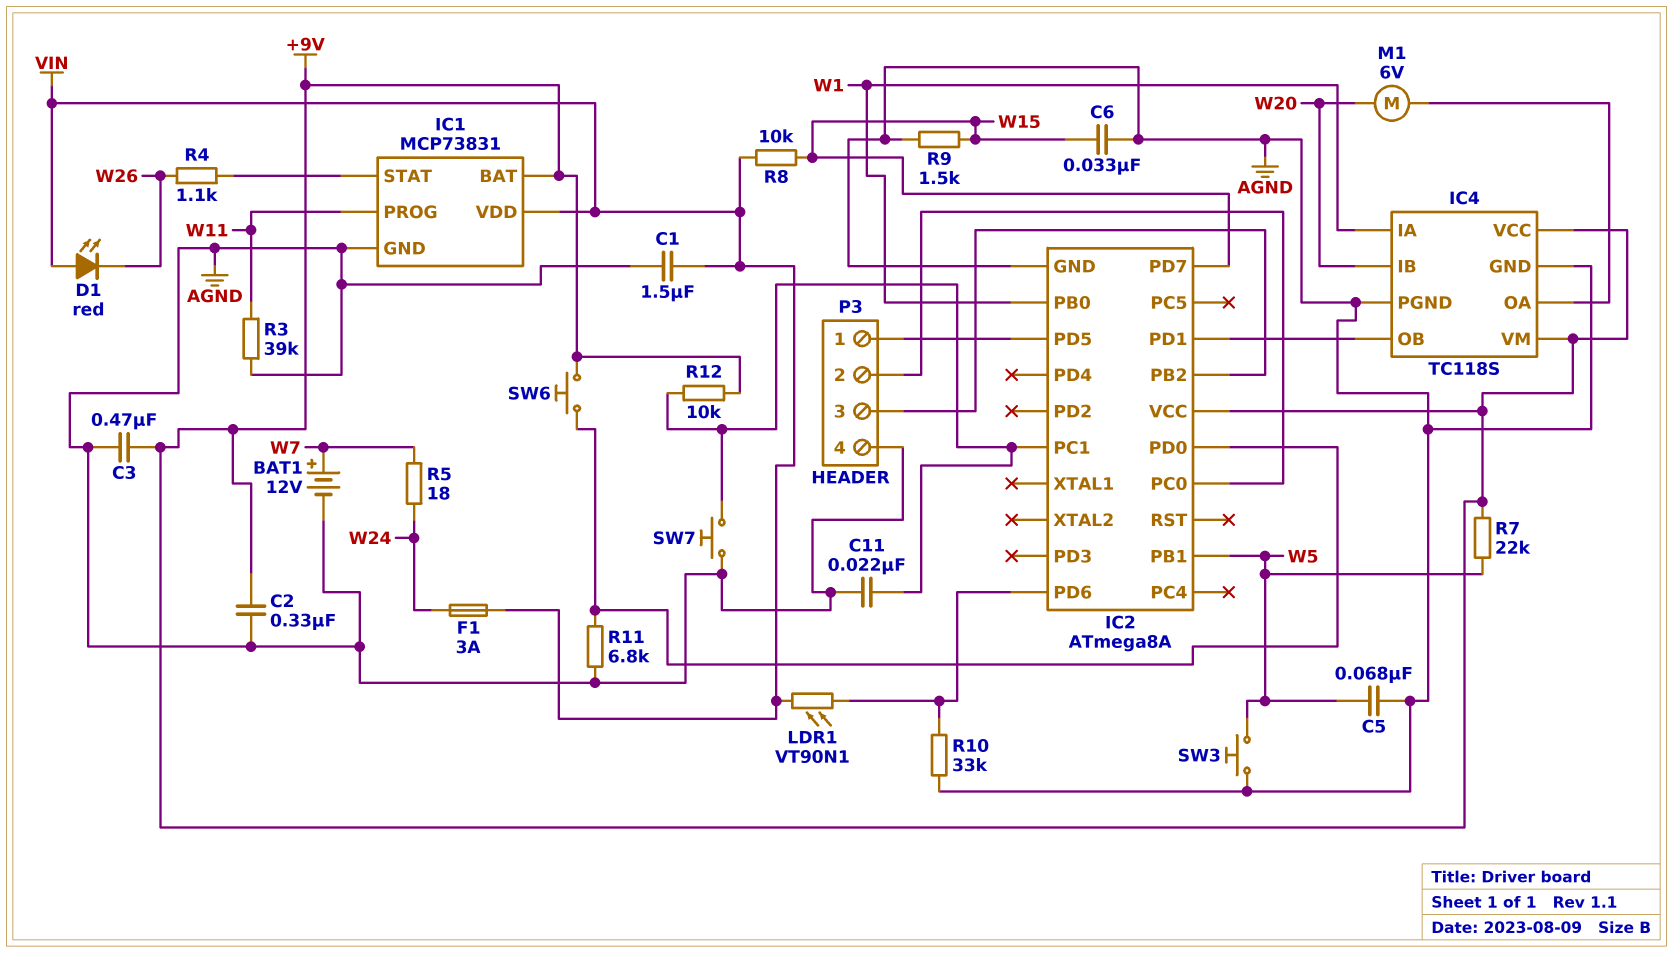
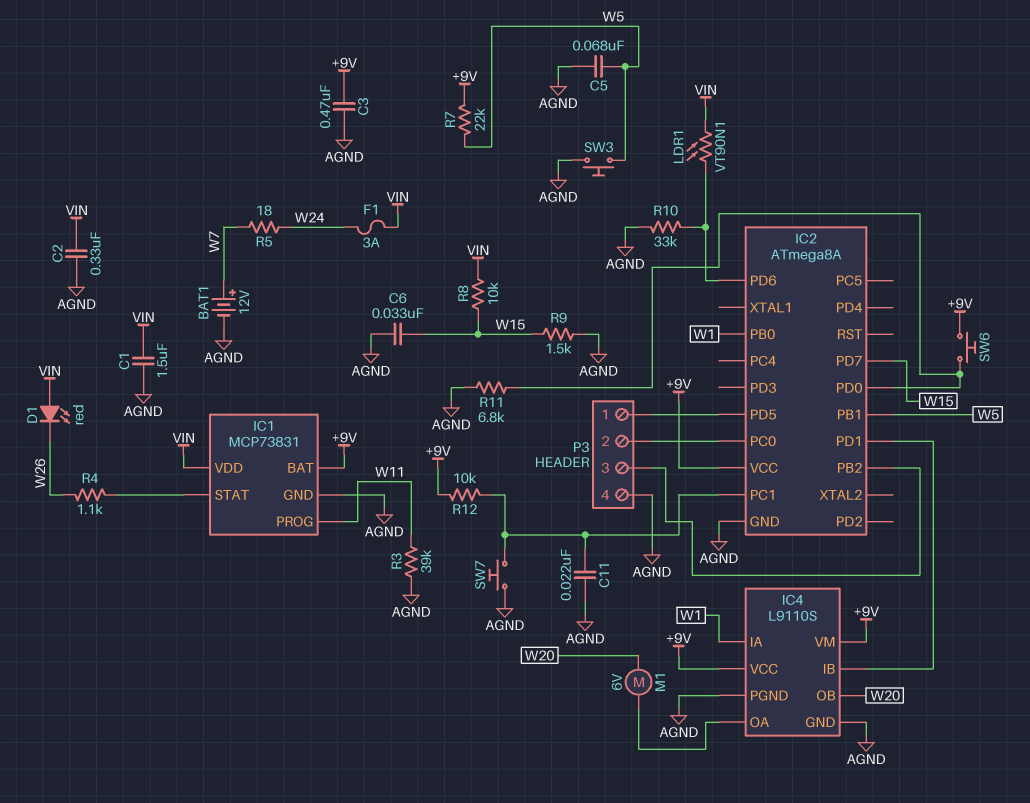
C2: 330nF (+9V, AGND) -> 330nF (AGND, VIN)
IC4: TC118S -> L9110S
IC4 pin IB: W20 -> IC2/PD1
IC4 pin OB: IC2/PD1 -> W20

